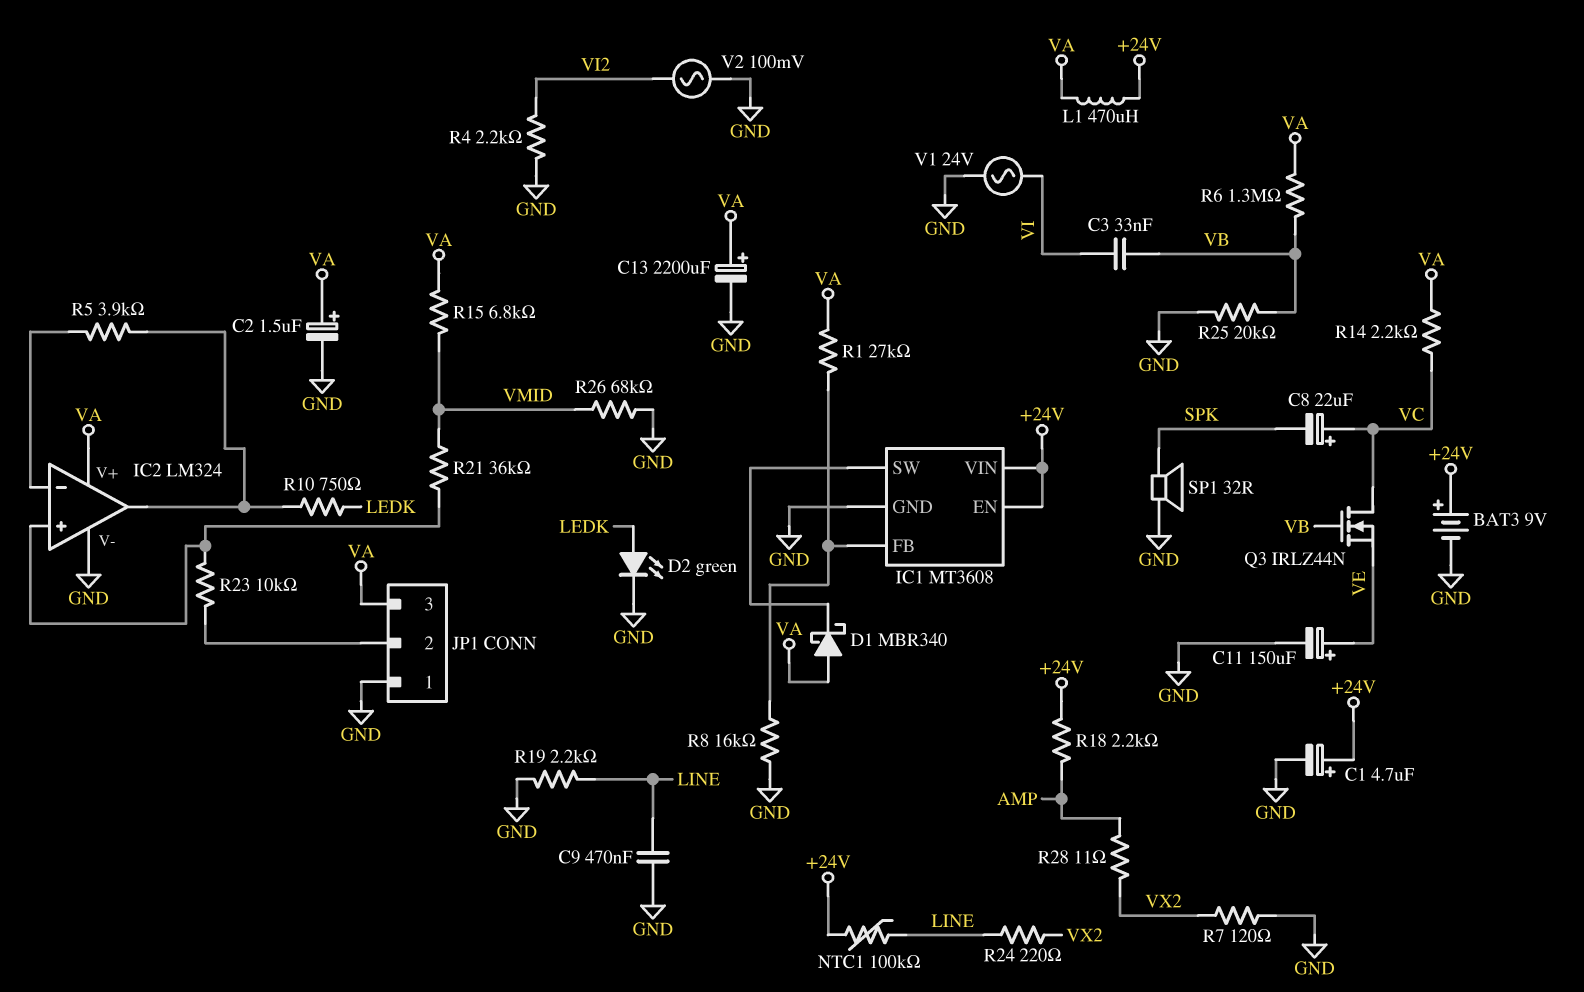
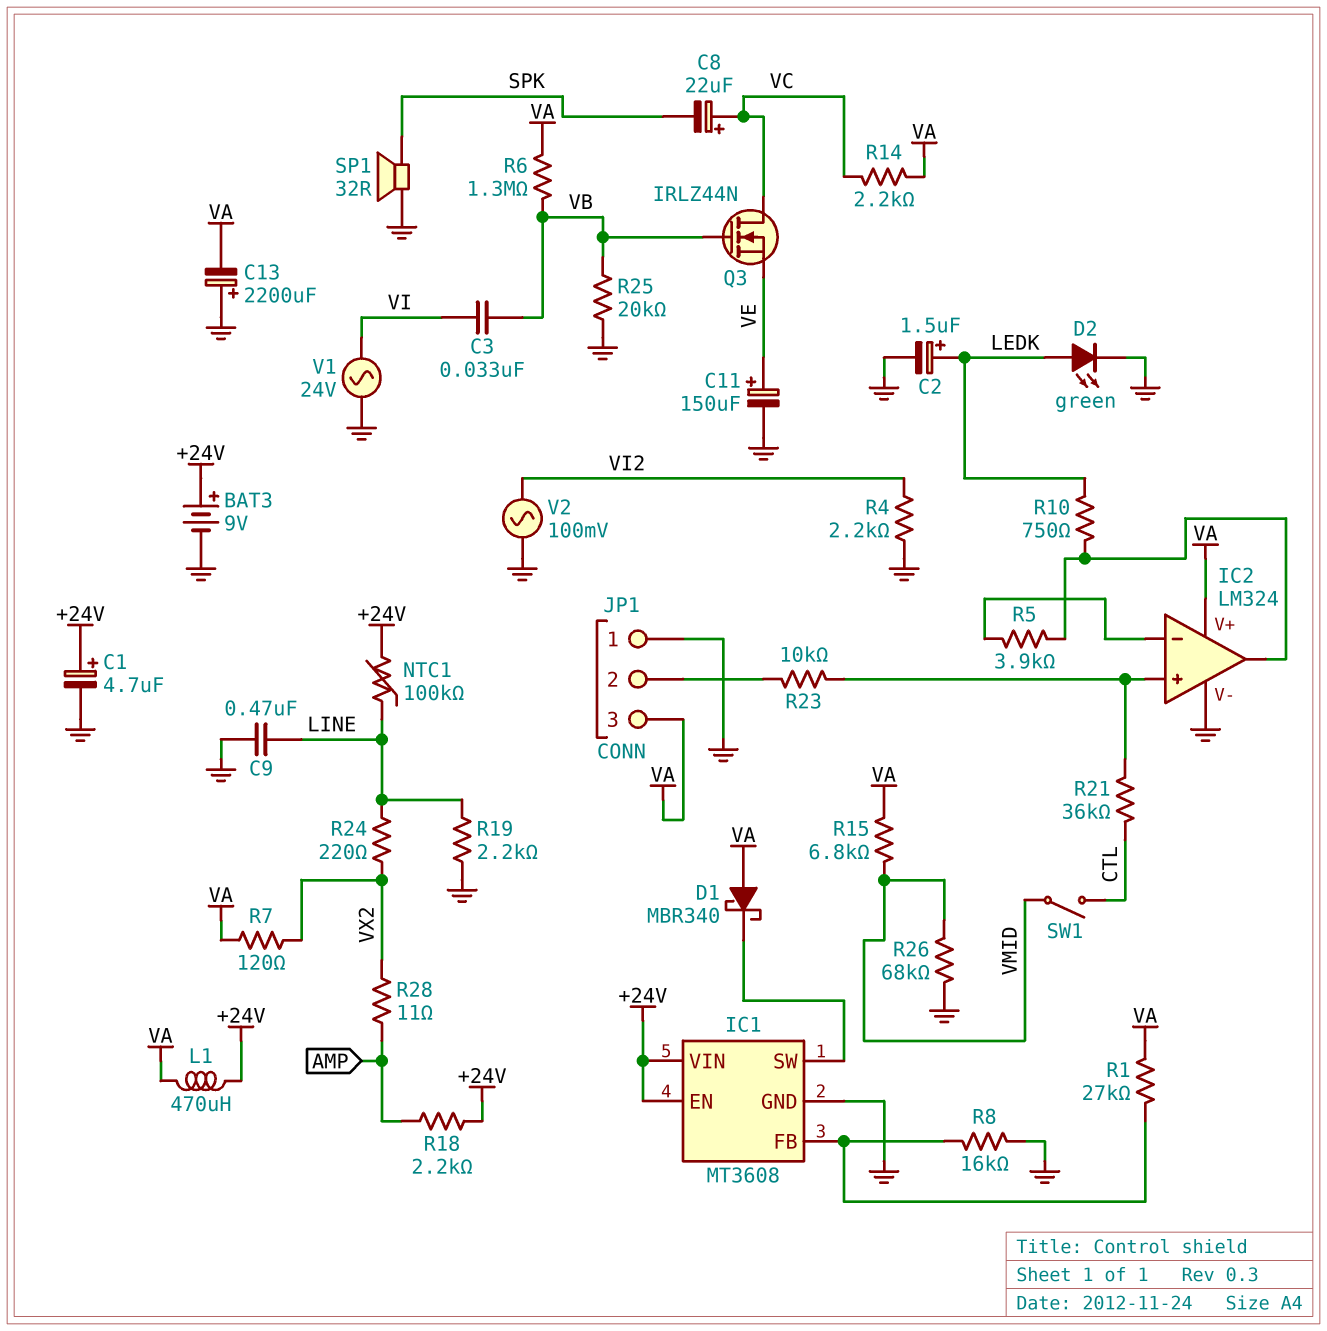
C2: 1.5uF (plus VA, minus GND) -> 1.5uF (plus LEDK, minus GND)
C13: 2200uF (plus VA, minus GND) -> 2200uF (plus GND, minus VA)
R7: 120 (GND, VX2) -> 120 (VA, VX2)
R21: 36k (IC2/in+, VMID) -> 36k (CTL, IC2/in+)
SW1: none -> switch (CTL, VMID)

